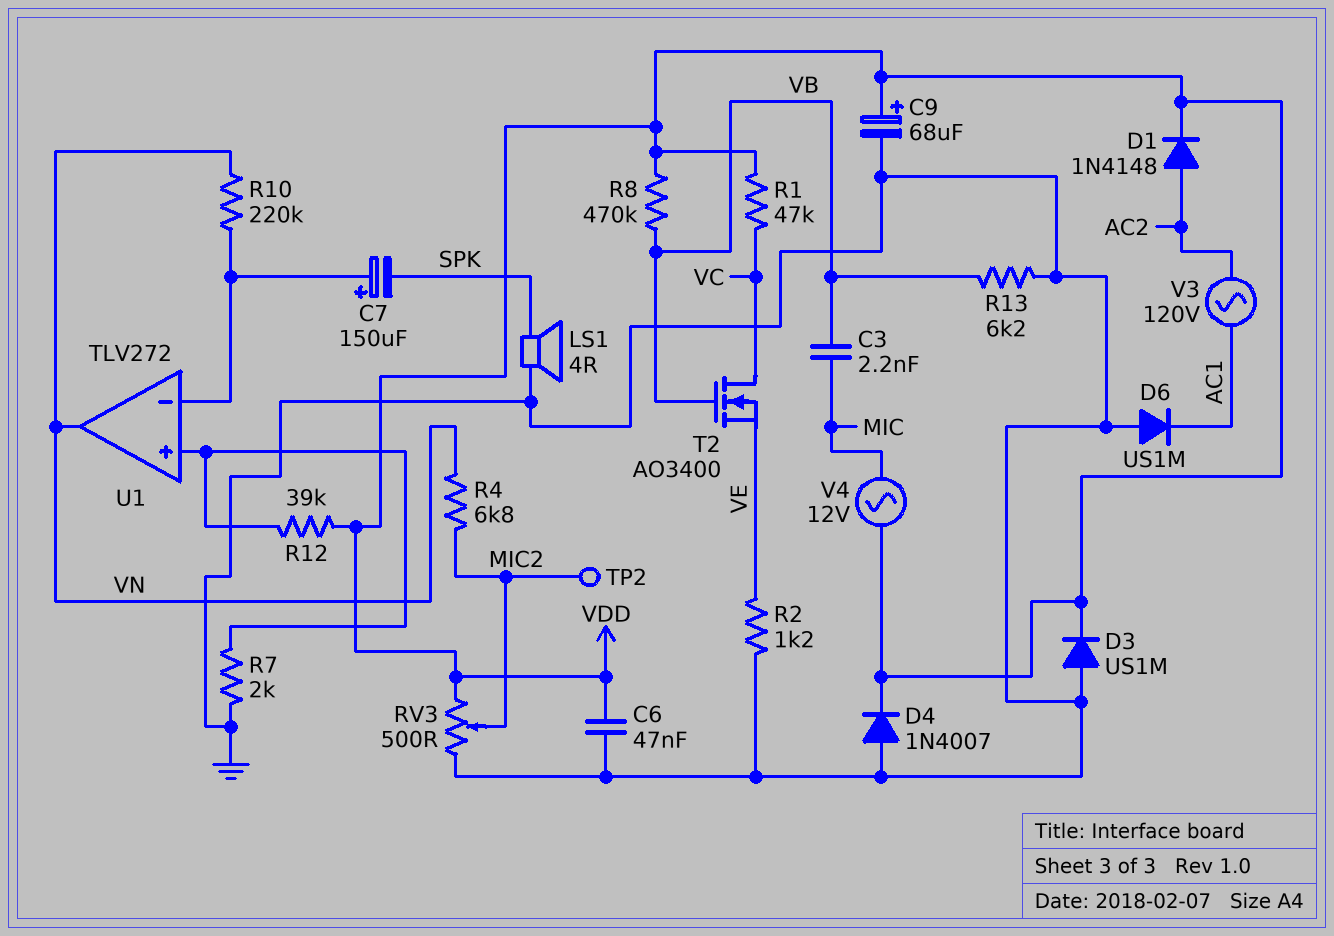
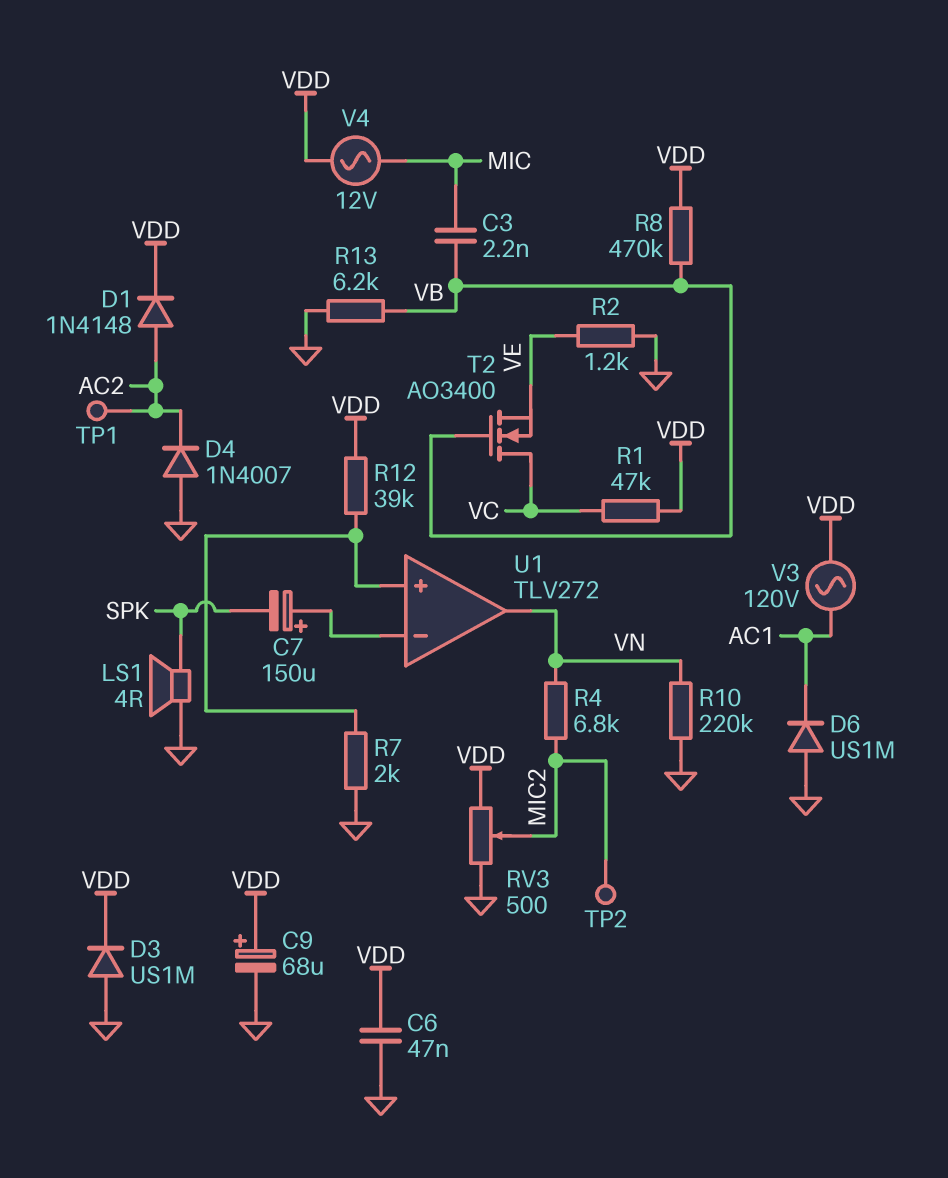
D4: diode 1N4007 (A GND, K VDD) -> diode 1N4007 (A GND, K AC2)
R10: 220k (U1/in-, VN) -> 220k (GND, VN)
TP1: none -> test point (AC2)
V3: AC 120V (AC1, AC2) -> AC 120V (AC1, VDD)

